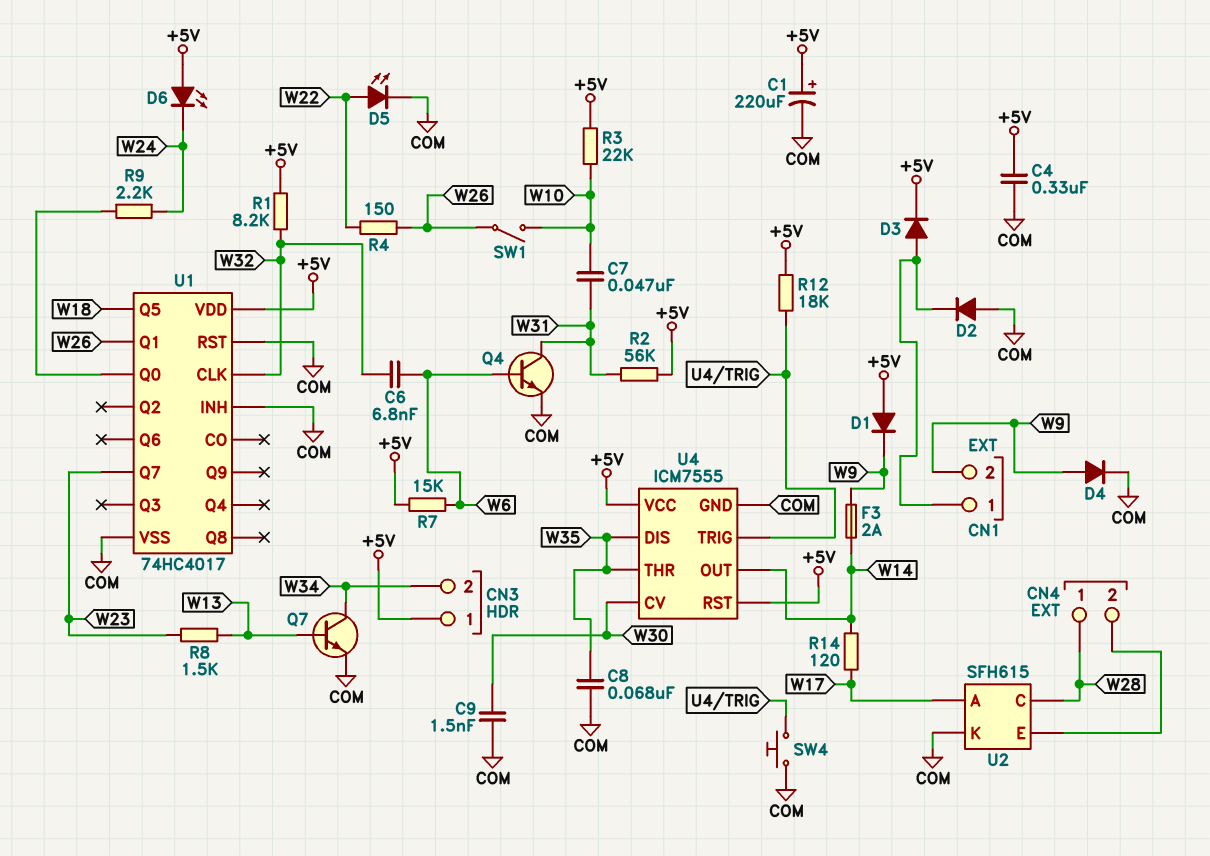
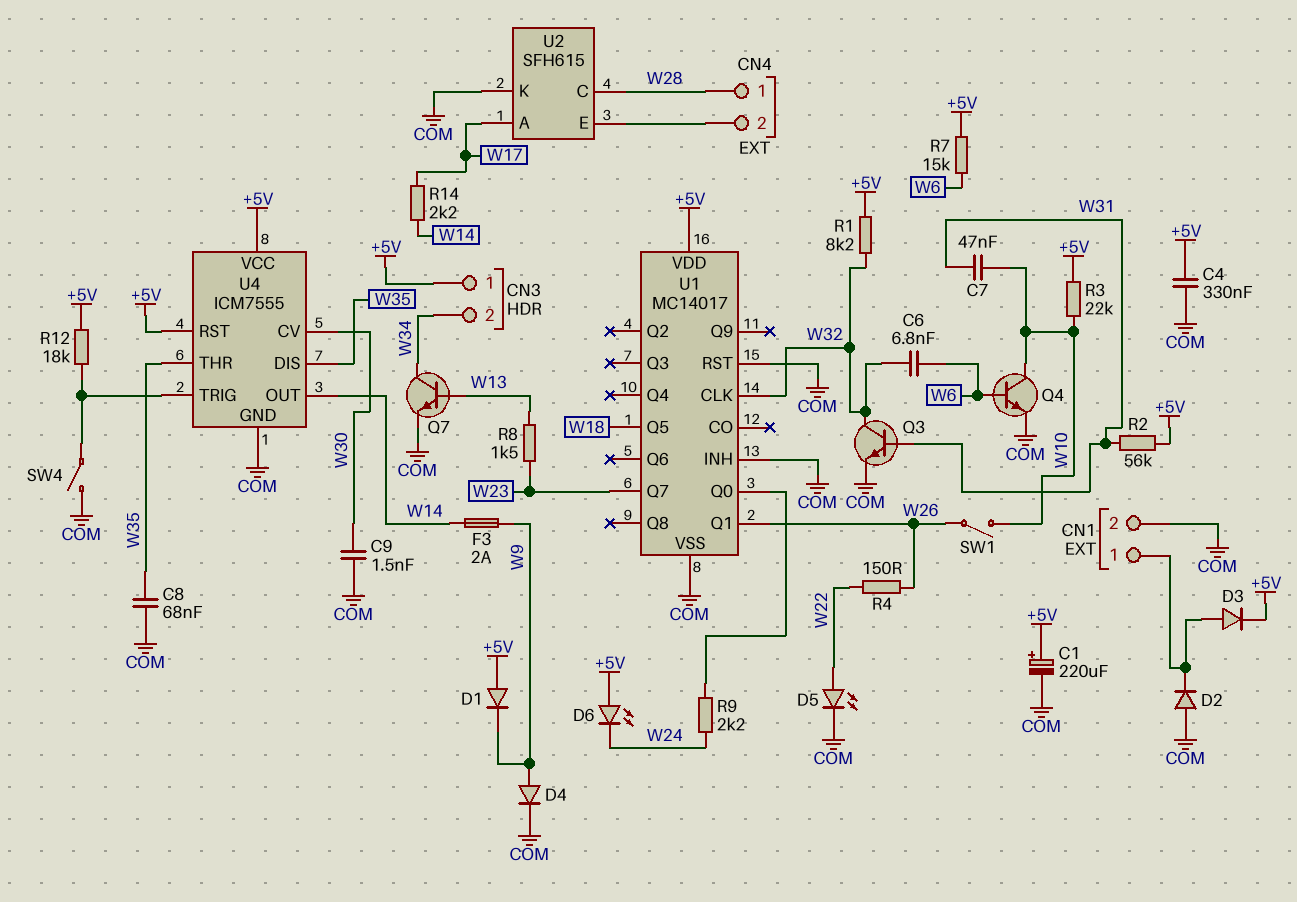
CN1 pin 2: W9 -> COM
Q3: none -> NPN (B W31, C W32, E COM)
Q4: NPN (B W6, C W31, E COM) -> NPN (B W6, C W10, E COM)
R14: 120 (W14, W17) -> 2.2k (W14, W17)
SW4: button (COM, U4/TRIG) -> switch (COM, U4/TRIG)
U1: 74HC4017 -> MC14017

